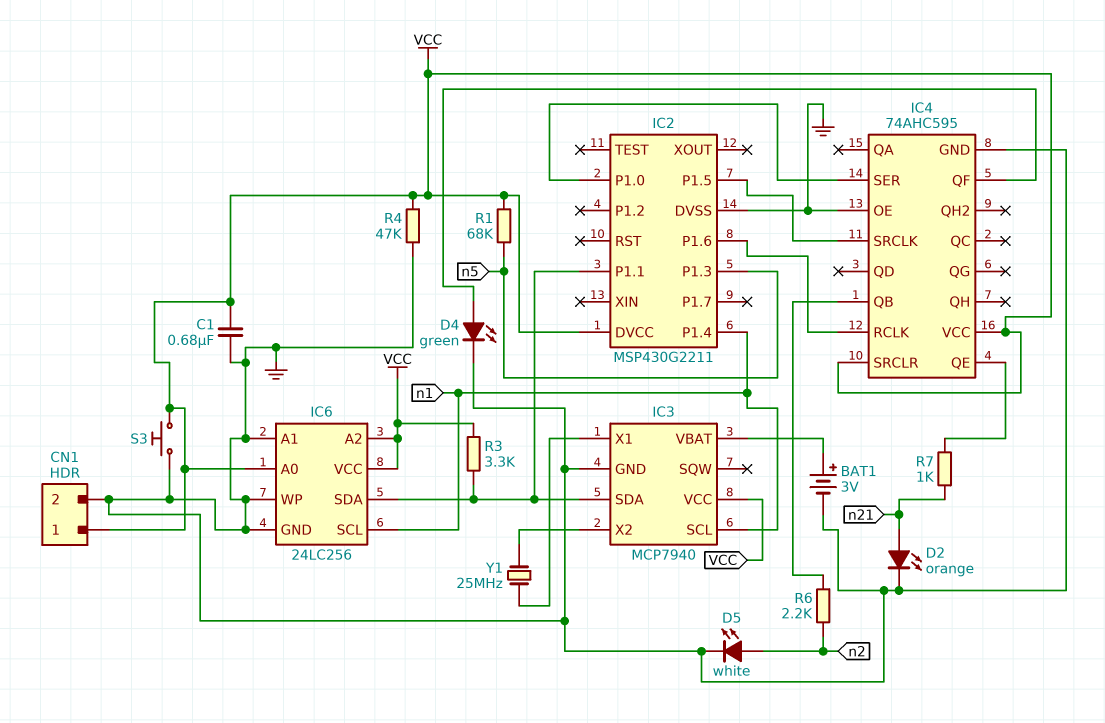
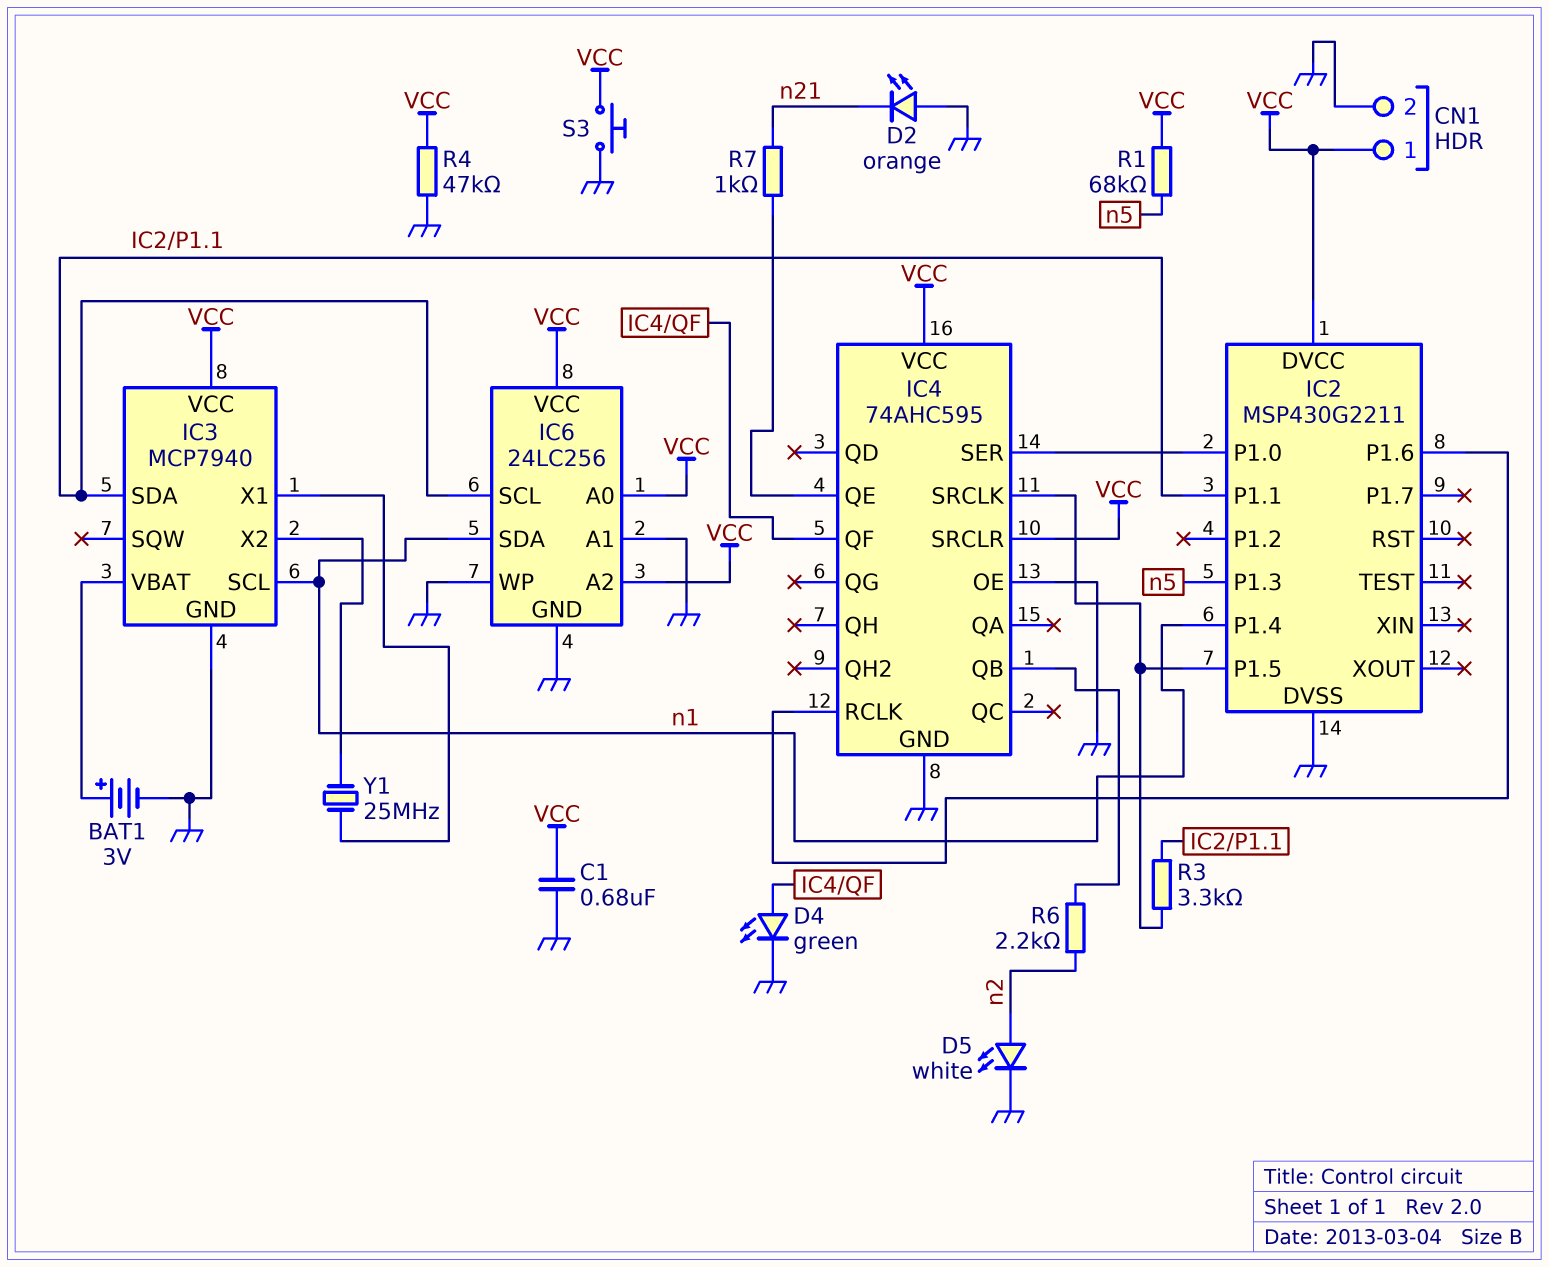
D2: LED orange (A n21, K GND) -> LED orange (A GND, K n21)
IC6 pin SCL: n1 -> IC2/P1.1
IC6 pin SDA: IC2/P1.1 -> n1
R3: 3.3k (IC2/P1.1, VCC) -> 3.3k (IC2/P1.1, IC2/P1.5)

